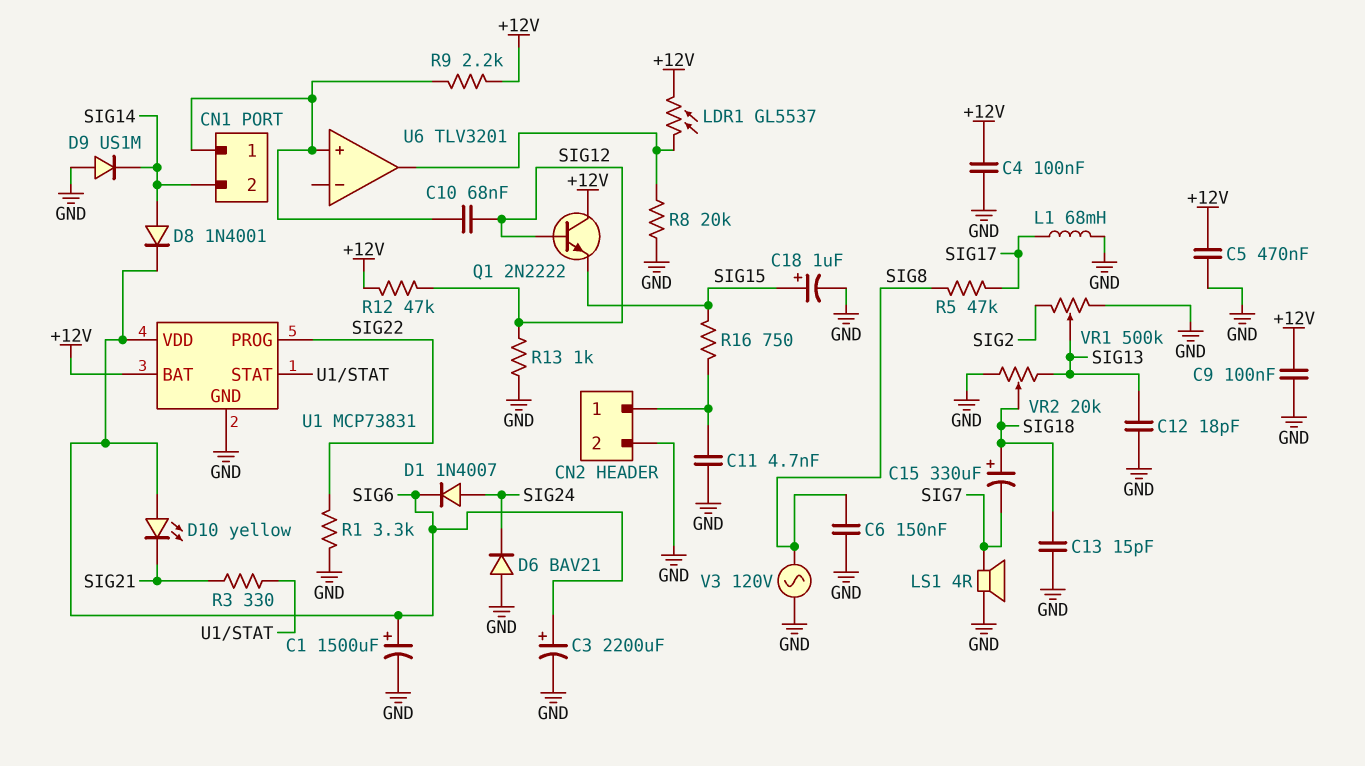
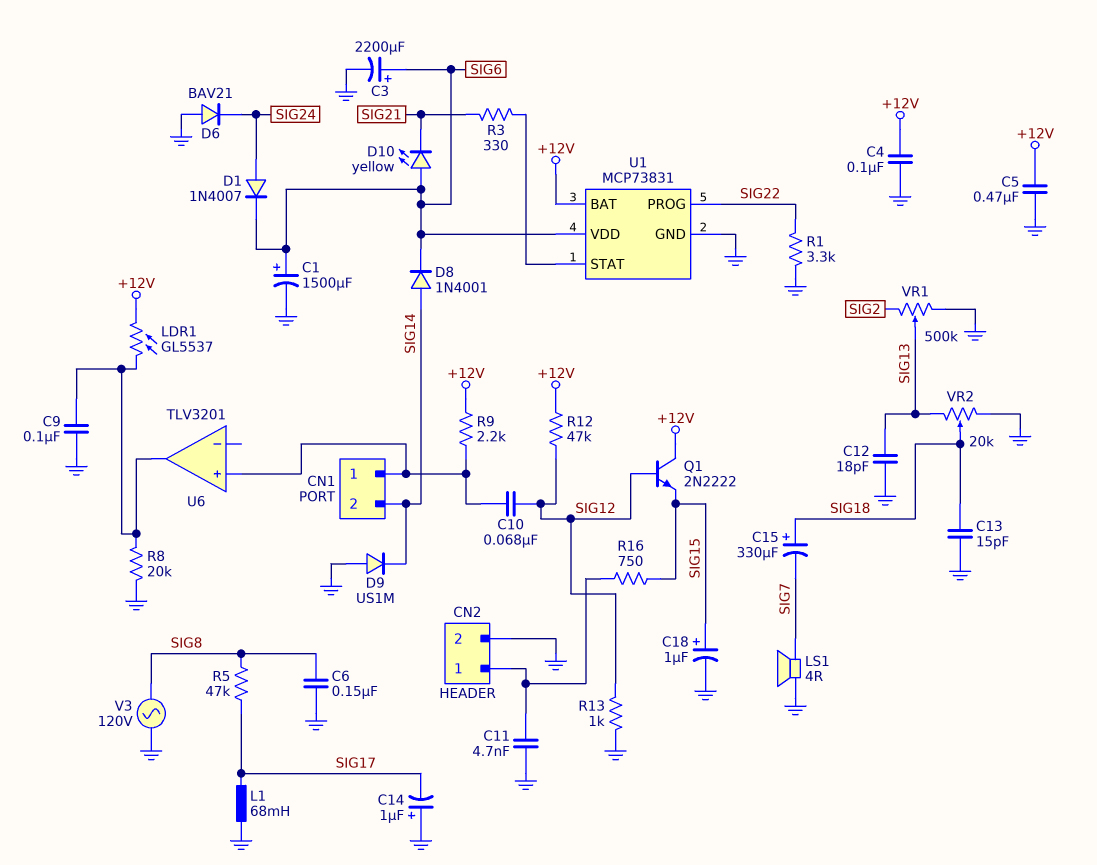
C9: 100nF (+12V, GND) -> 100nF (GND, U6/out)
C14: none -> 1uF (plus GND, minus SIG17)

